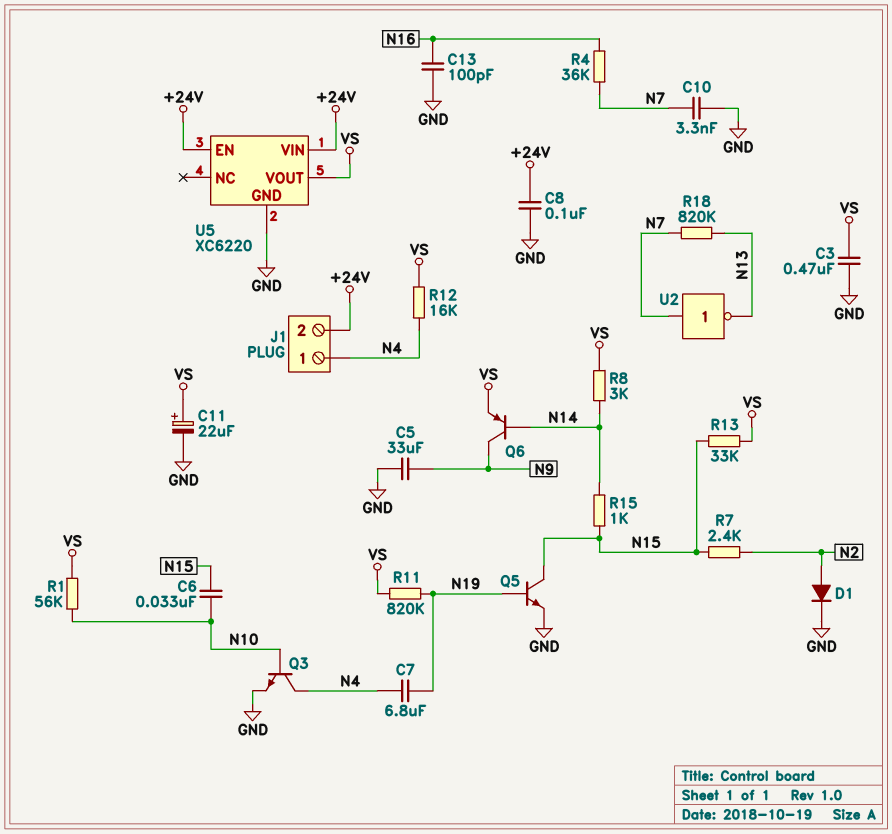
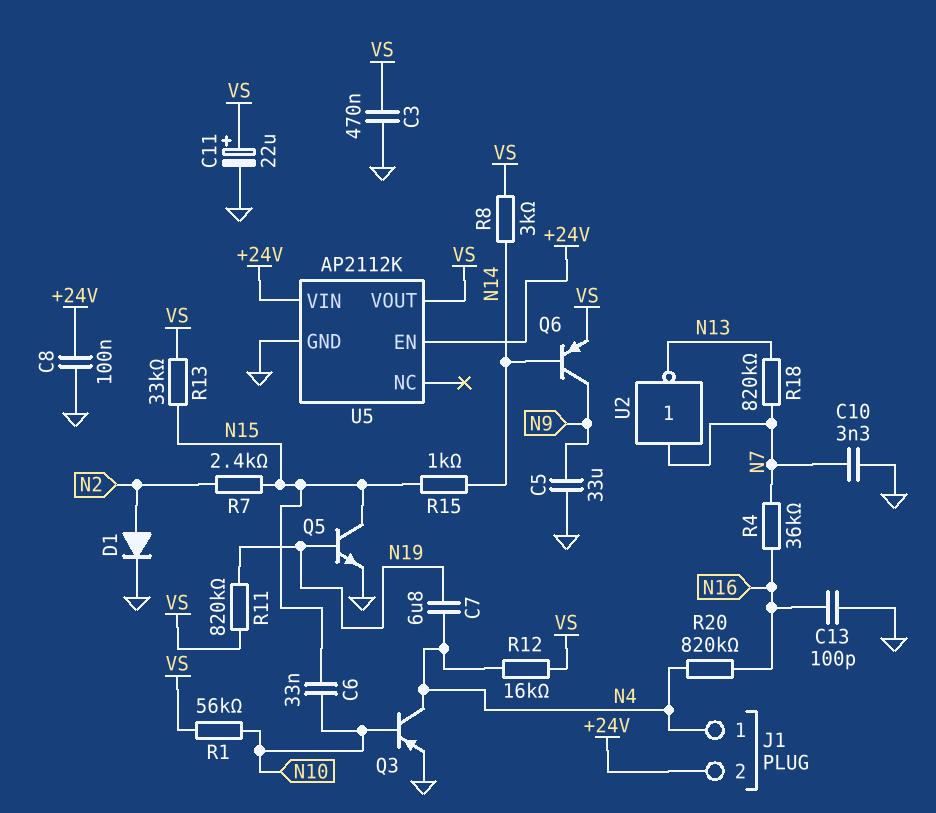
Q3: NPN (B N10, C N4, E GND) -> PNP (B N10, C N4, E GND)
R20: none -> 820k (N4, N16)
U5: XC6220 -> AP2112K

